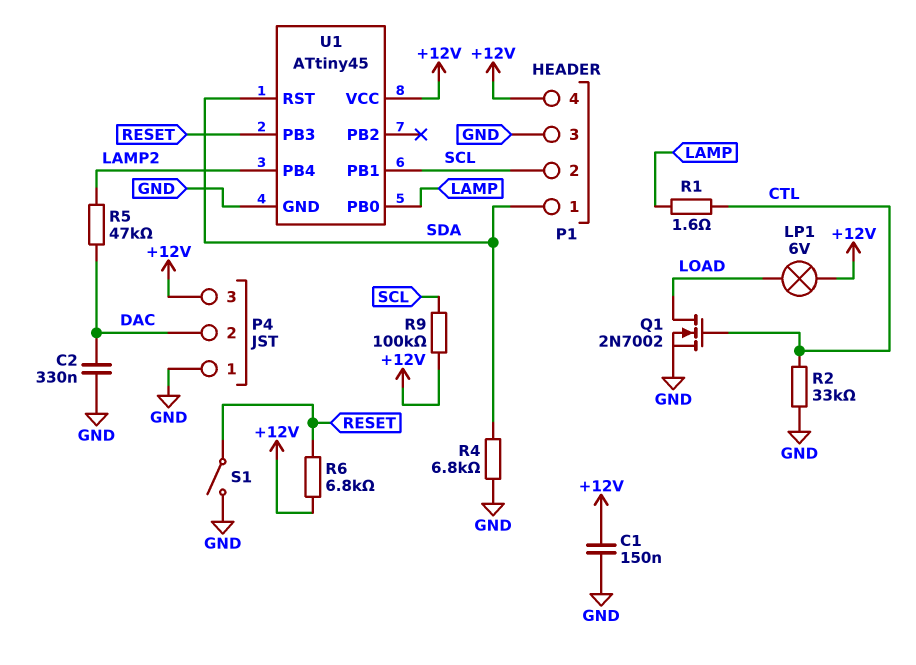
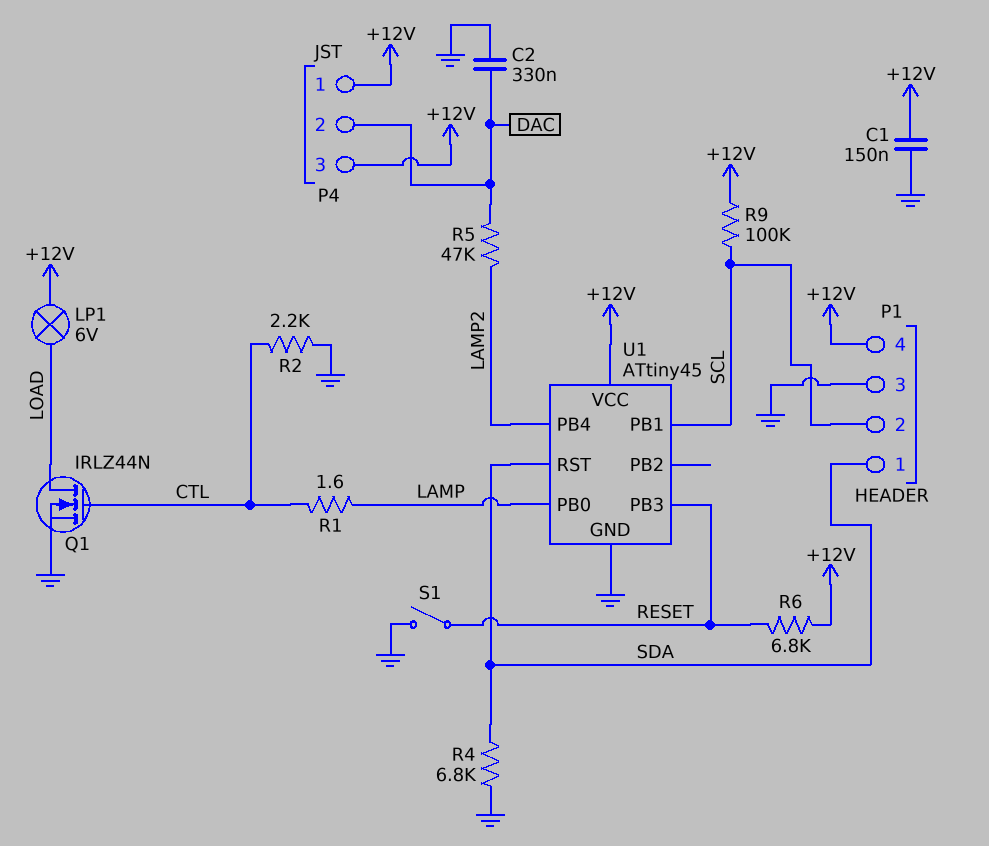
P4 pin 1: GND -> +12V
Q1: NMOS 2N7002 (G CTL, D LOAD, S GND) -> NMOS IRLZ44N (G CTL, D LOAD, S GND)
R2: 33k (CTL, GND) -> 2.2k (CTL, GND)

